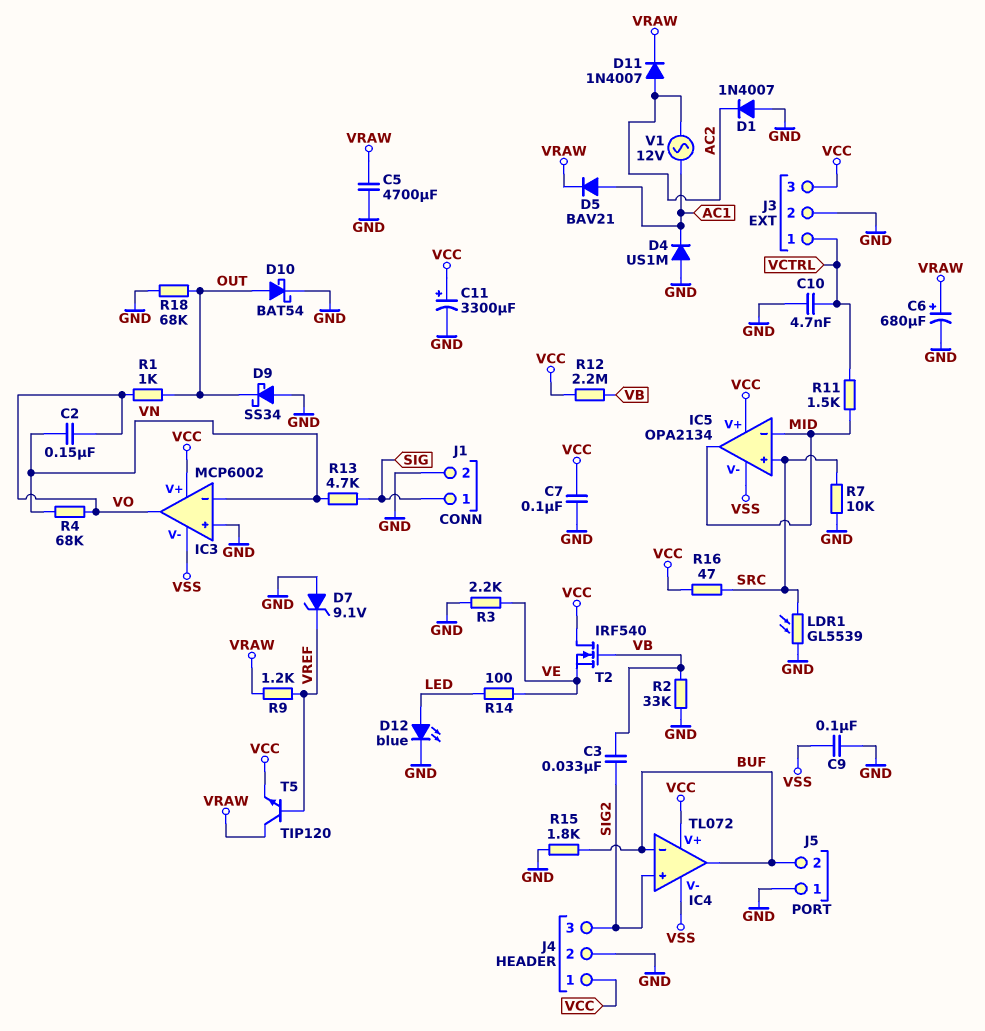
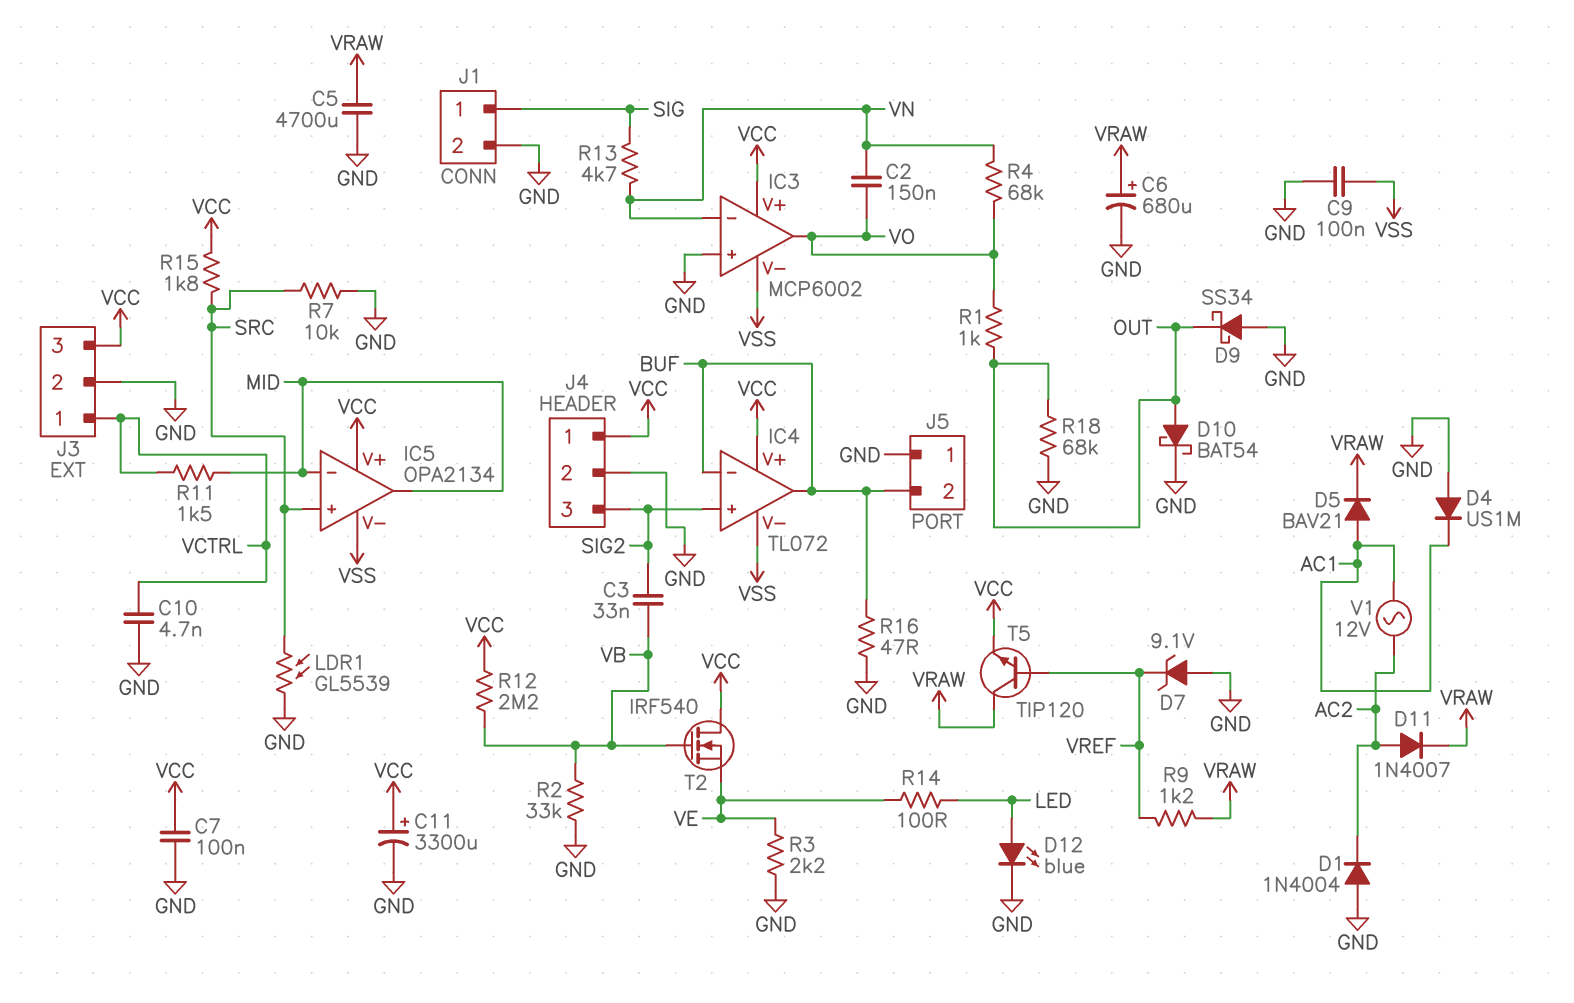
D1: diode 1N4007 (A GND, K AC2) -> diode 1N4004 (A GND, K AC2)
R15: 1.8k (BUF, GND) -> 1.8k (SRC, VCC)
R16: 47 (SRC, VCC) -> 47 (BUF, GND)

